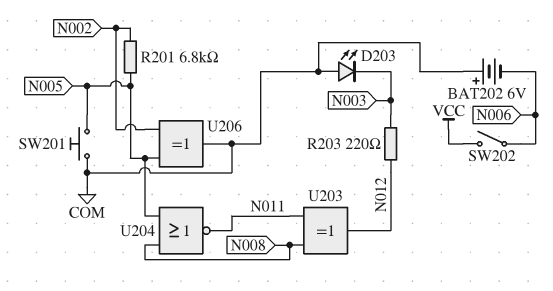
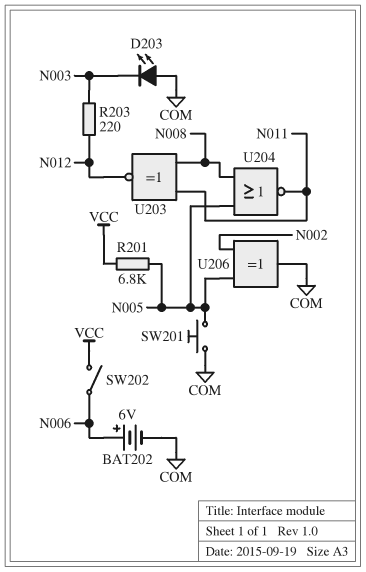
BAT202: 6V (plus COM, minus N006) -> 6V (plus N006, minus COM)
R201: 6.8k (N002, N005) -> 6.8k (N005, VCC)
U203: XOR (in N008, in N011, out N012) -> XNOR (in N008, in N011, out N012)

